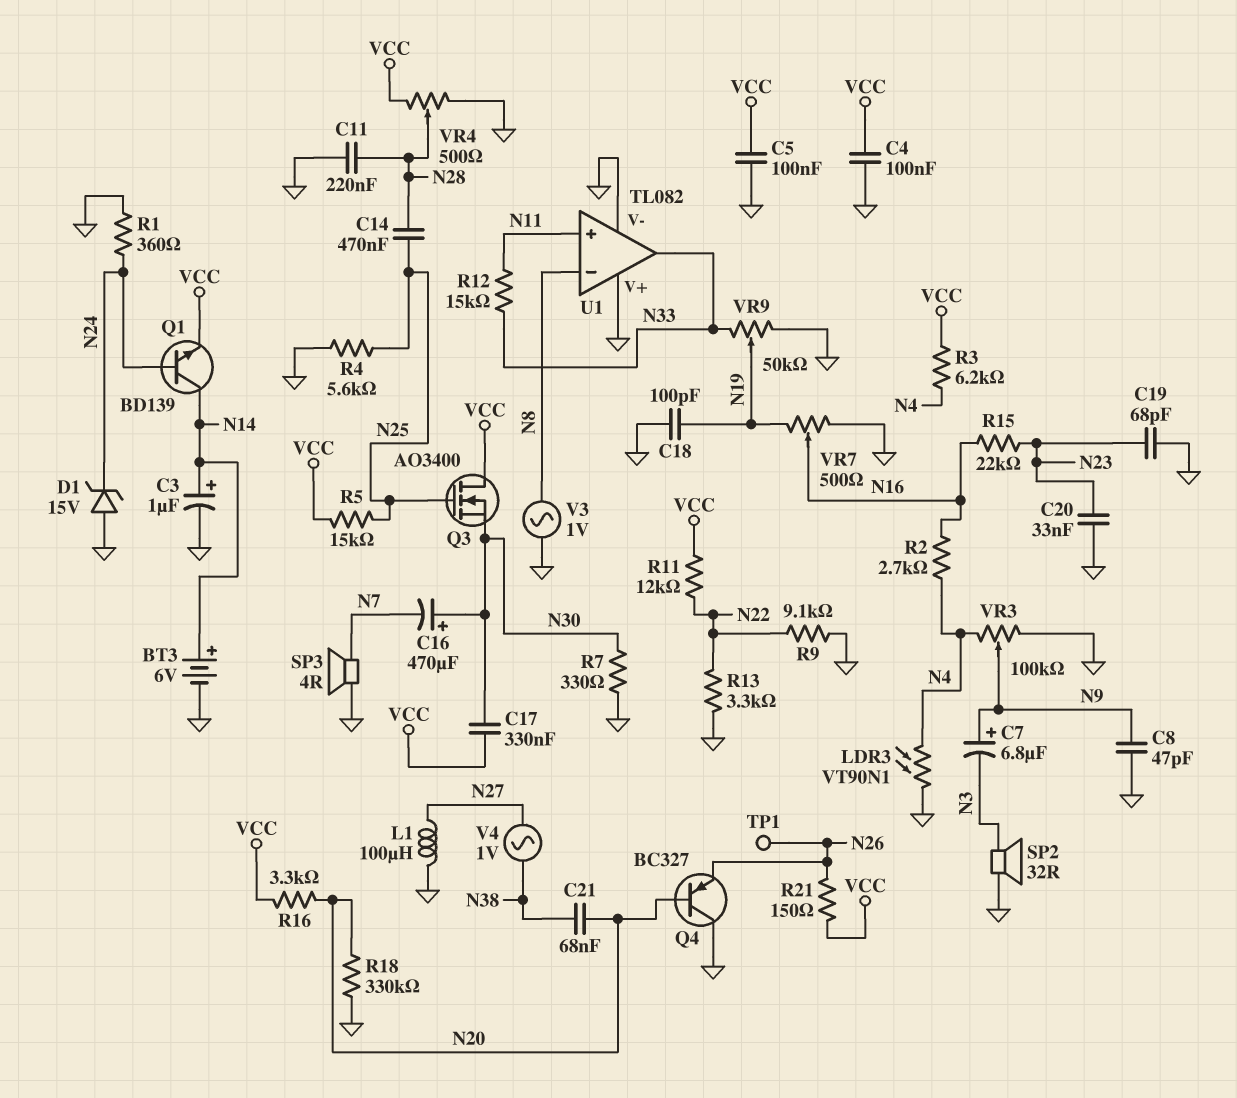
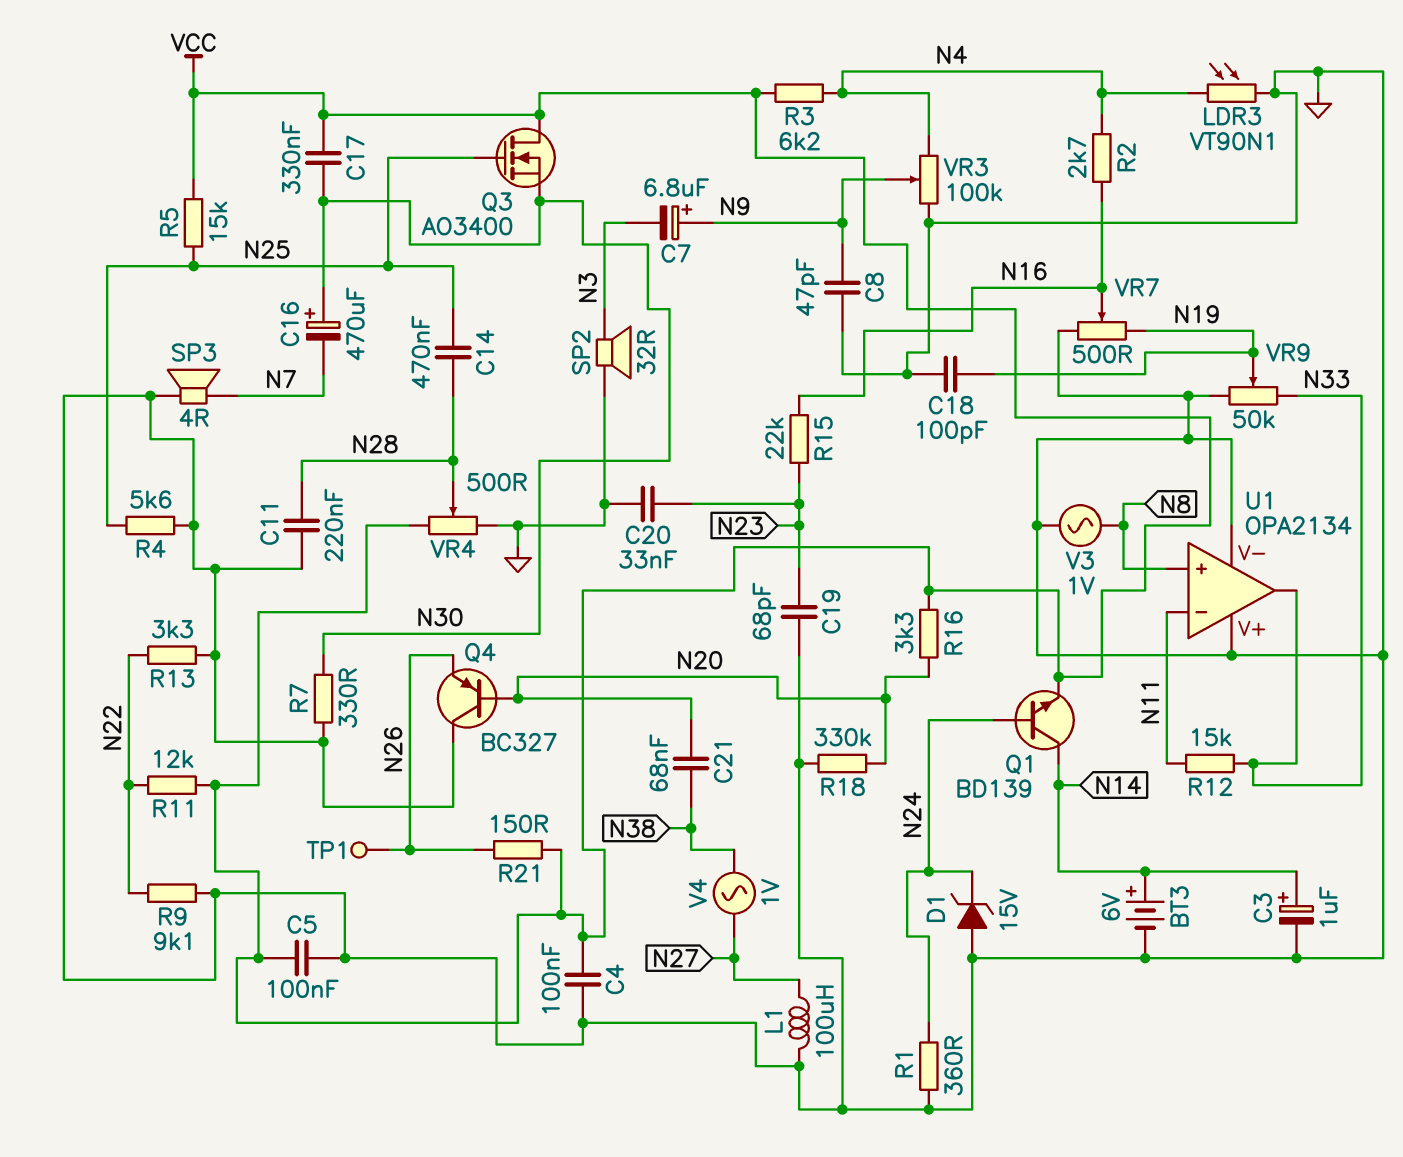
U1: TL082 -> OPA2134
U1 pin in+: N11 -> N8
U1 pin in-: N8 -> N11

